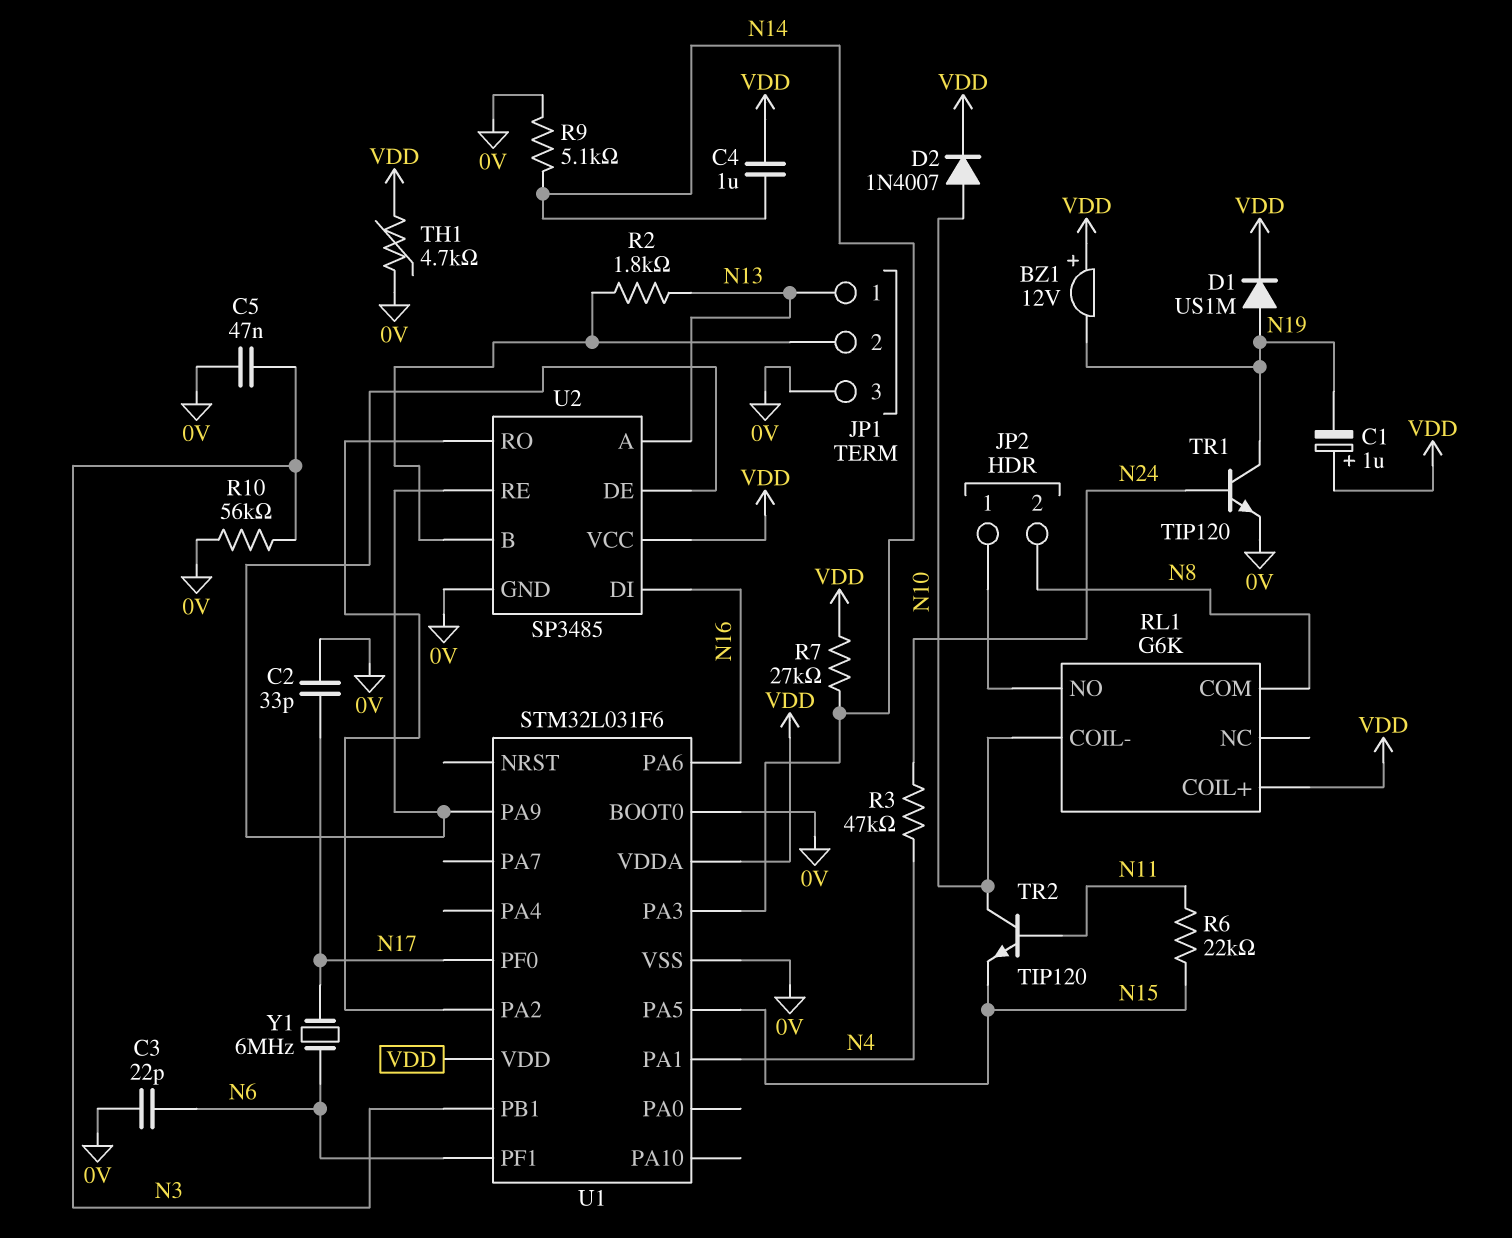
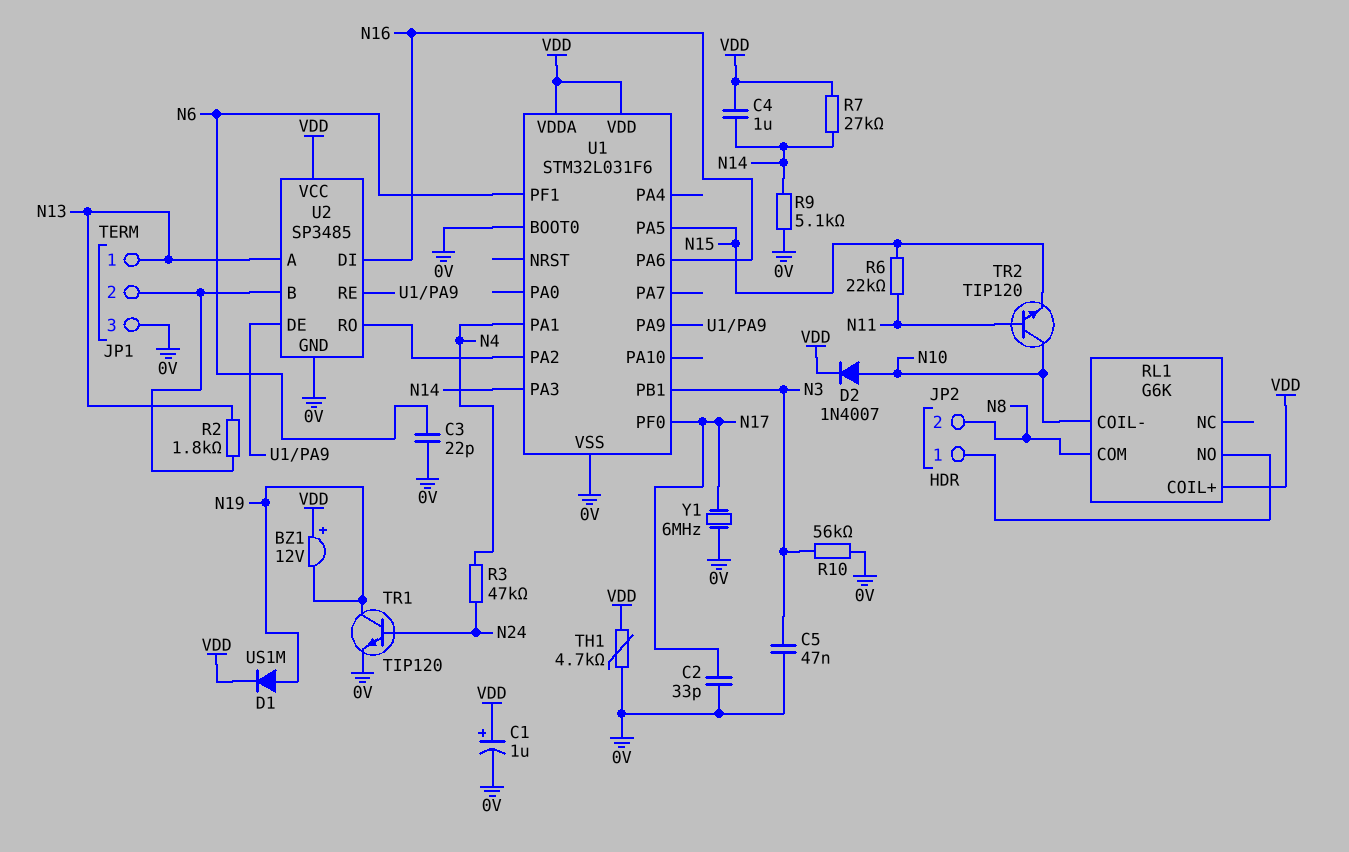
C1: 1uF (plus VDD, minus N19) -> 1uF (plus VDD, minus 0V)
Y1: 6MHz (N6, N17) -> 6MHz (0V, N17)

